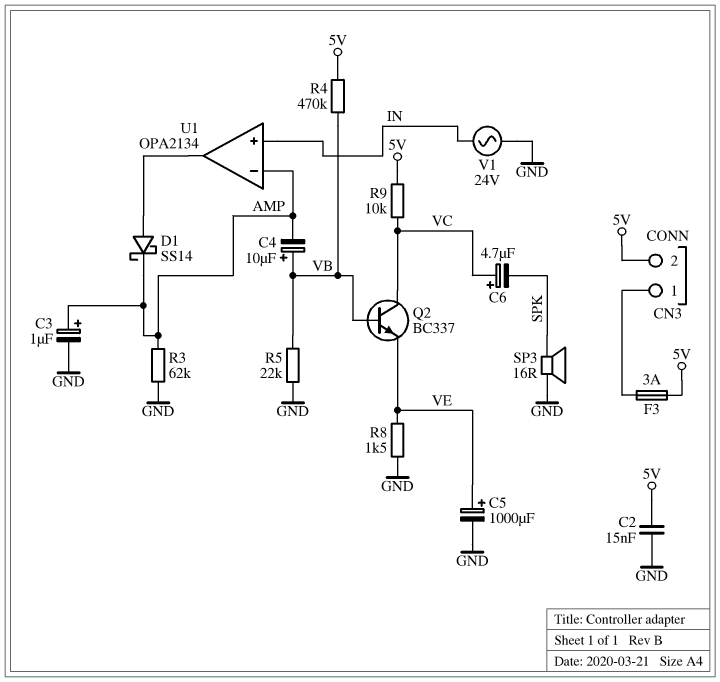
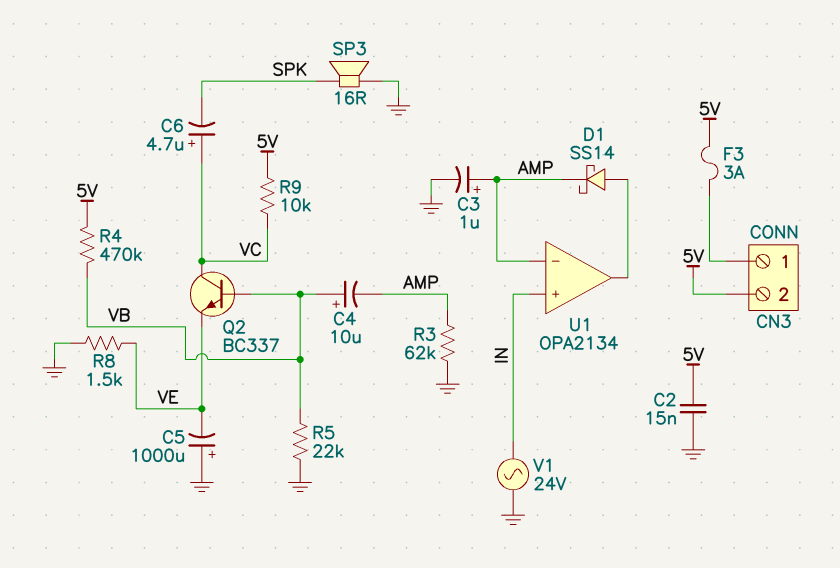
C5: 1000uF (plus VE, minus GND) -> 1000uF (plus GND, minus VE)

